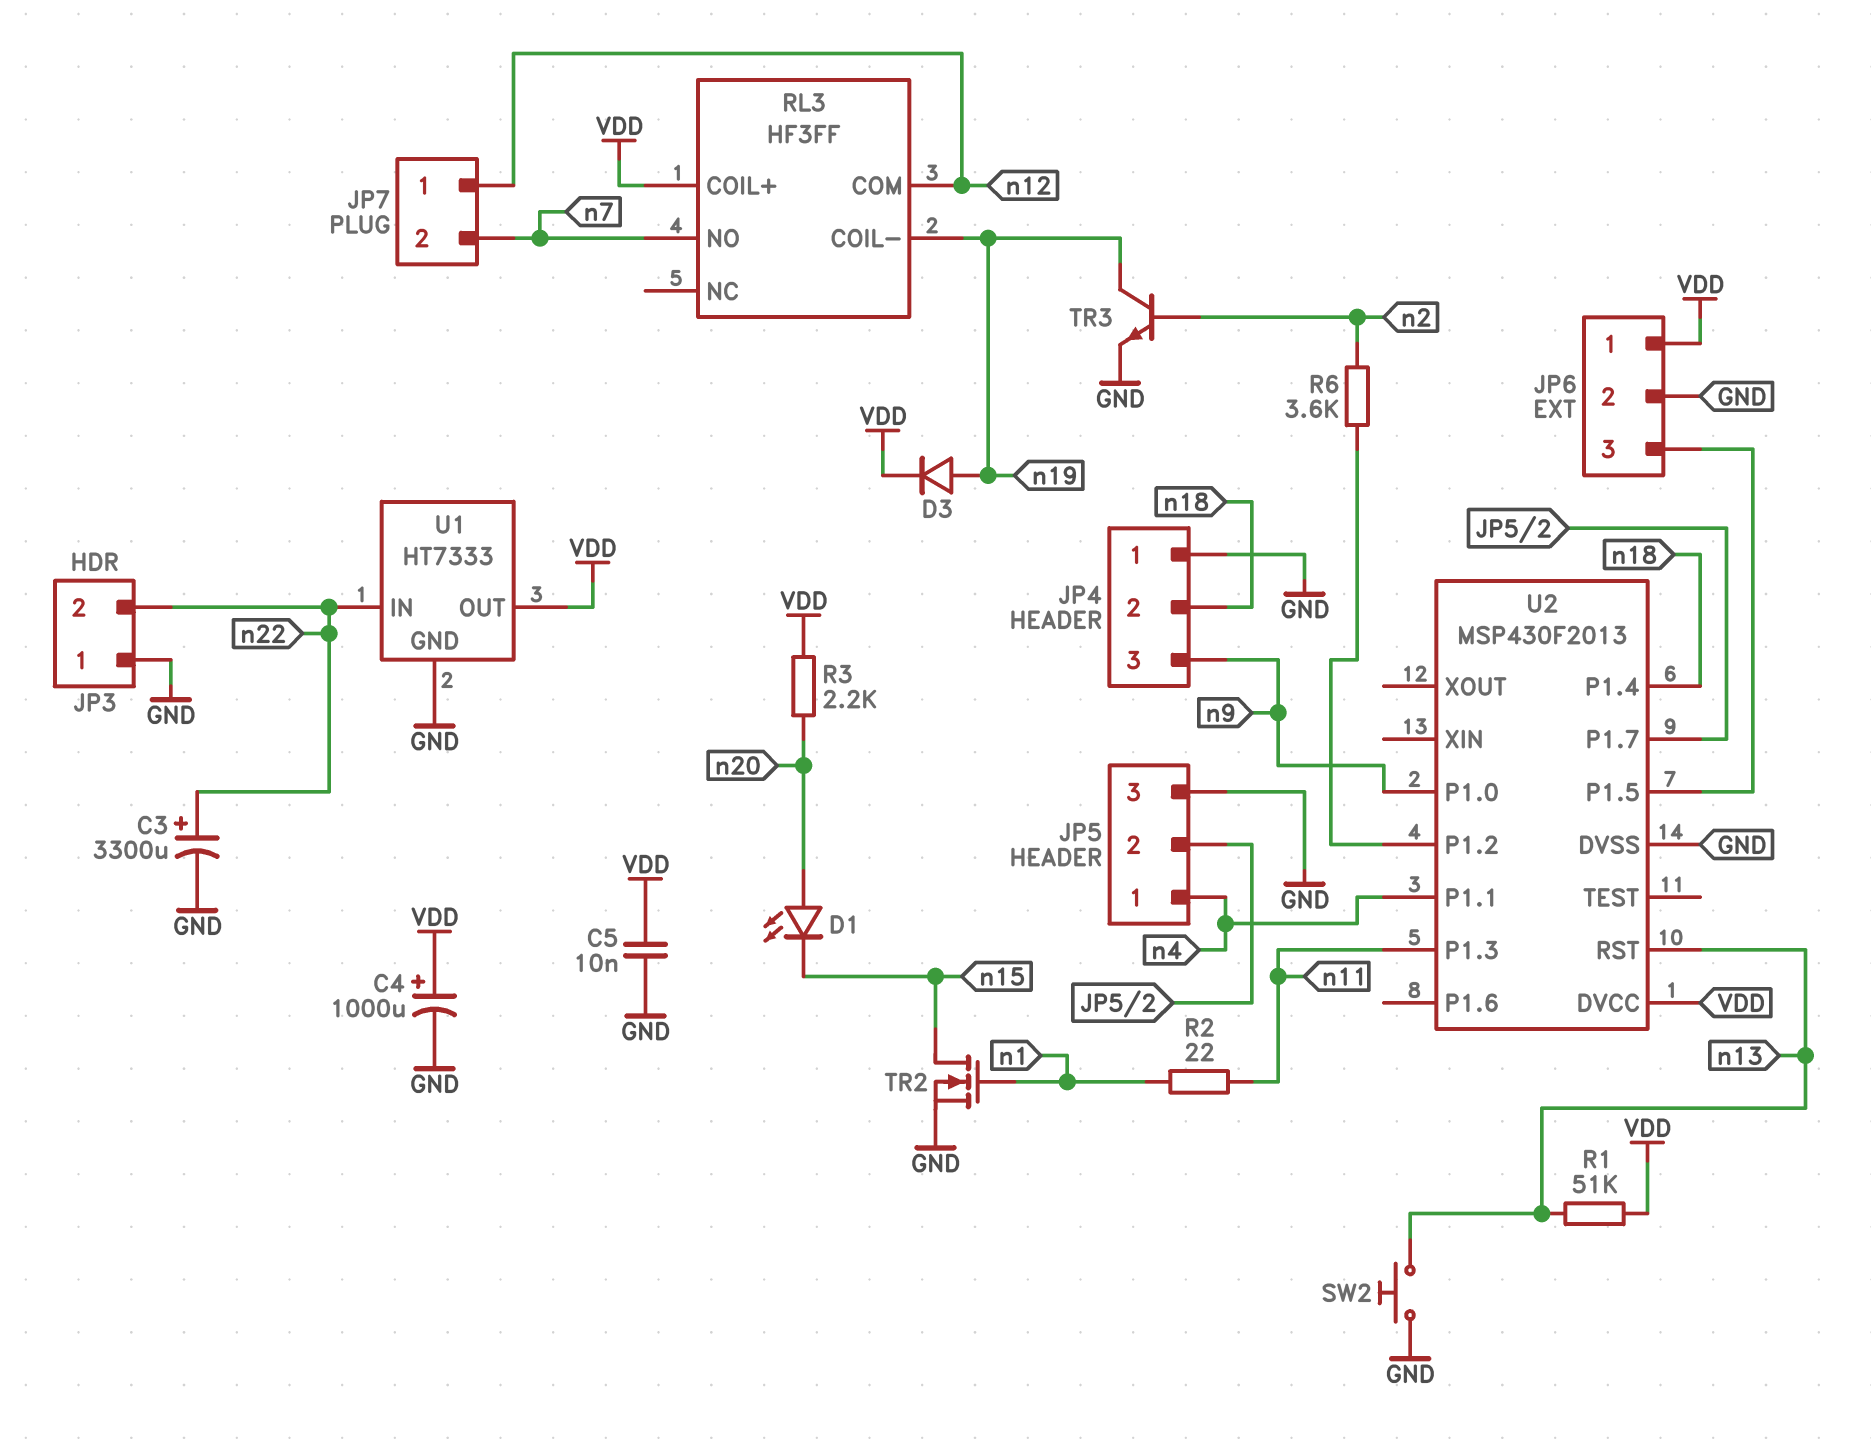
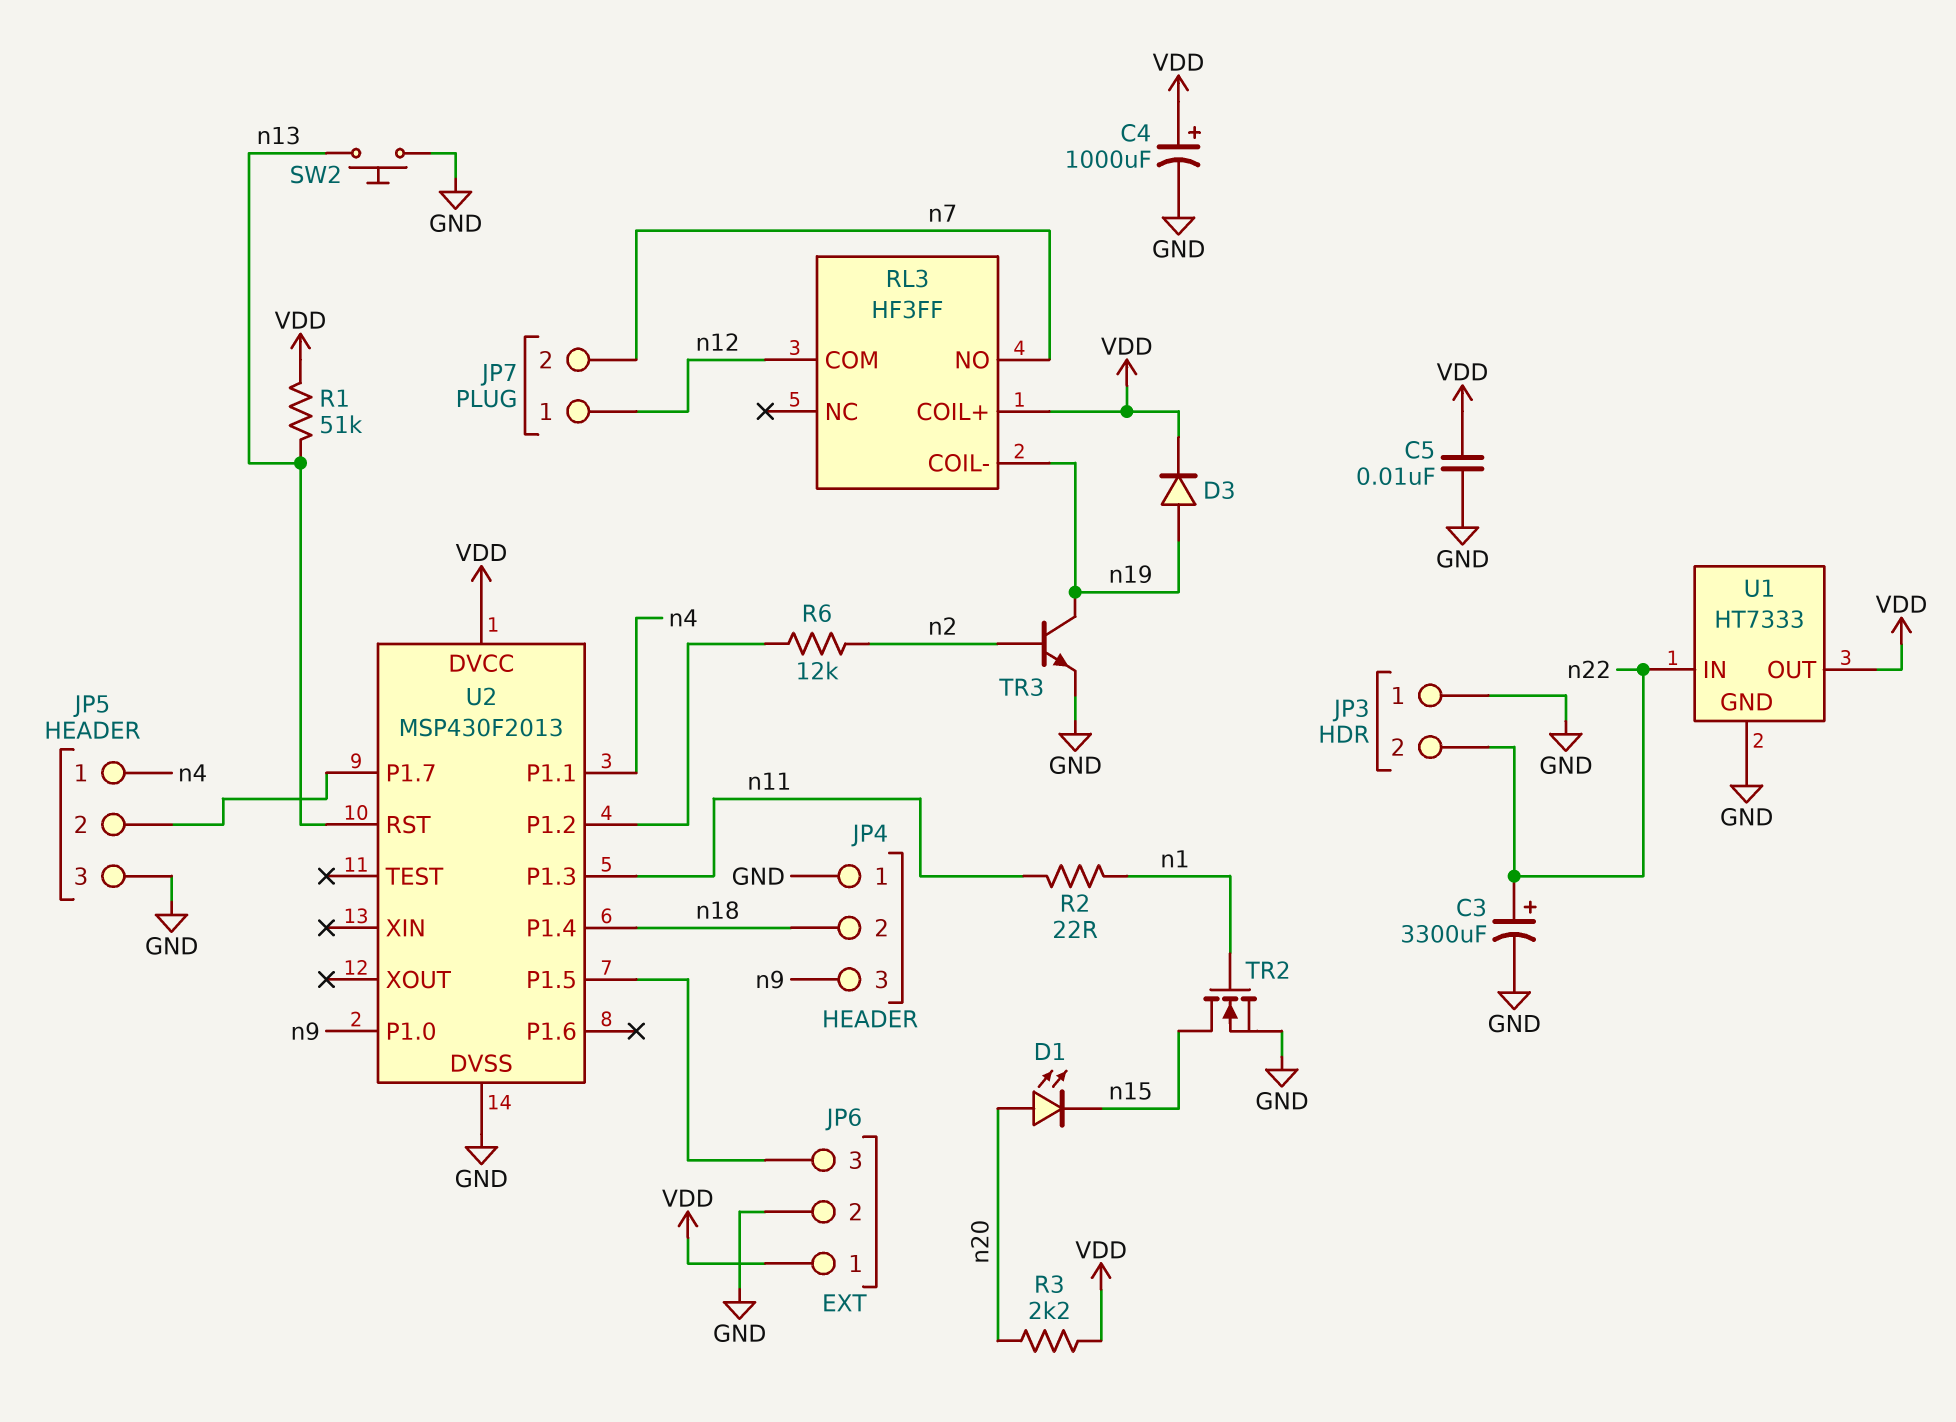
R6: 3.6k (U2/P1.2, n2) -> 12k (U2/P1.2, n2)

